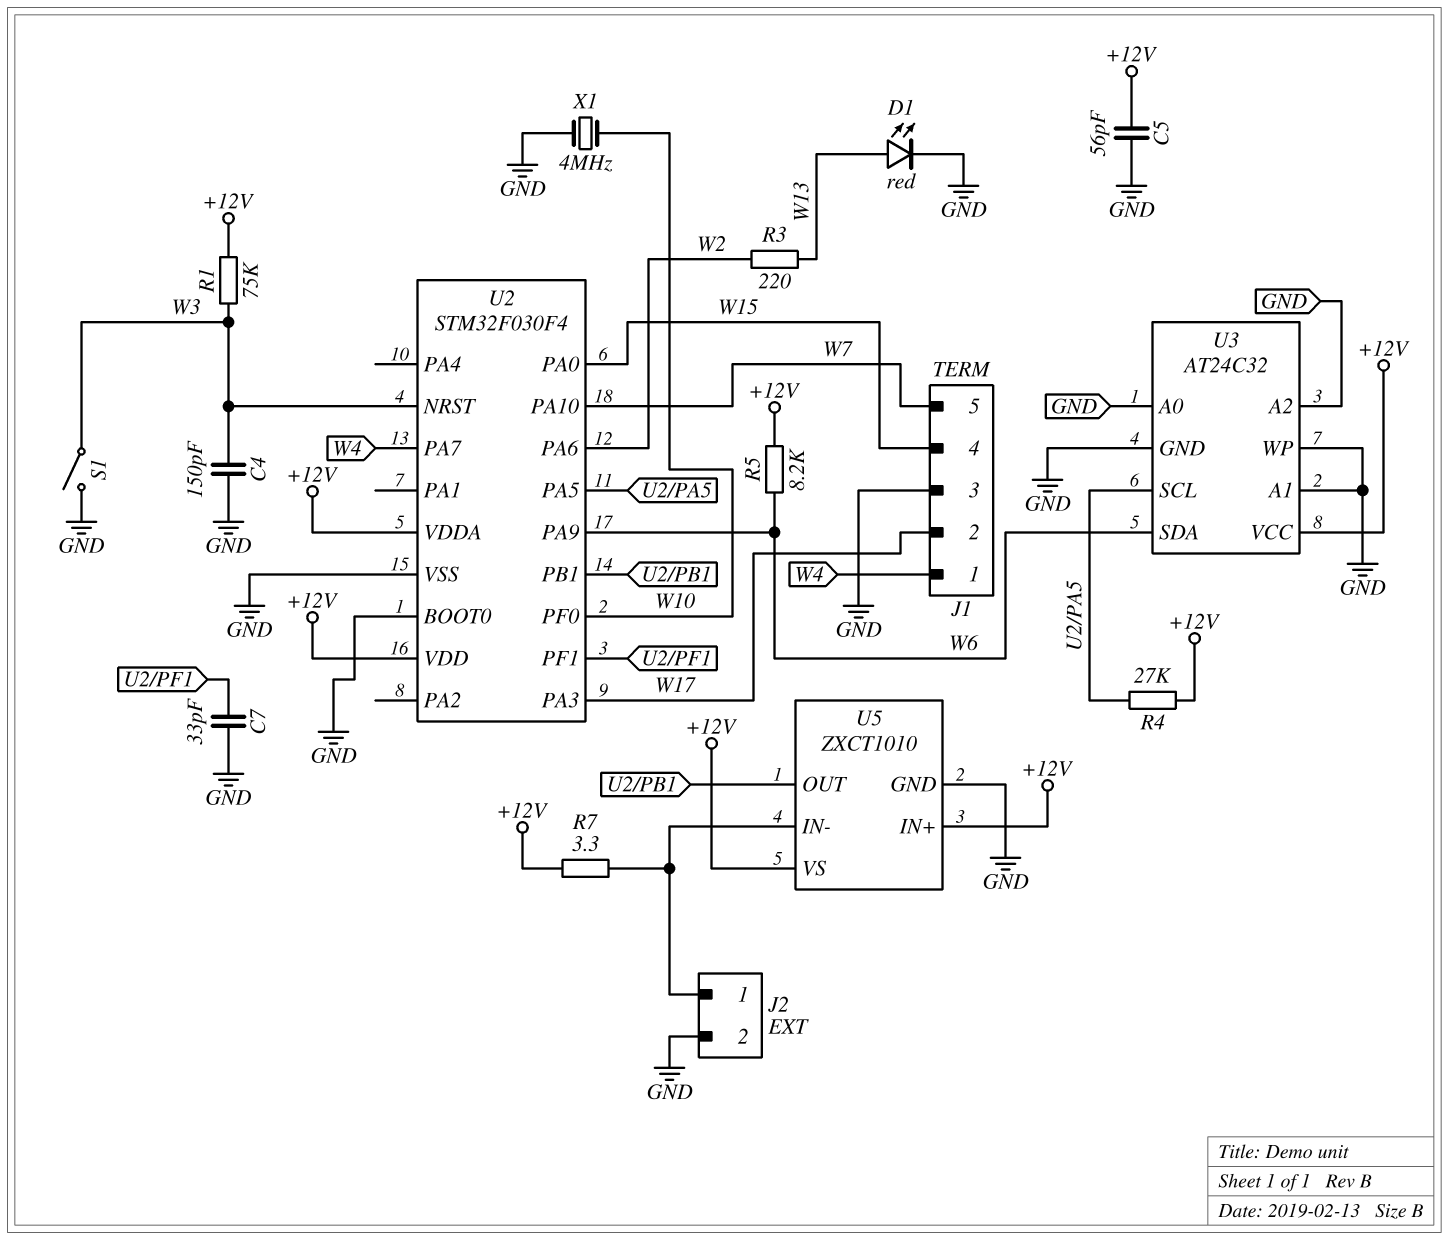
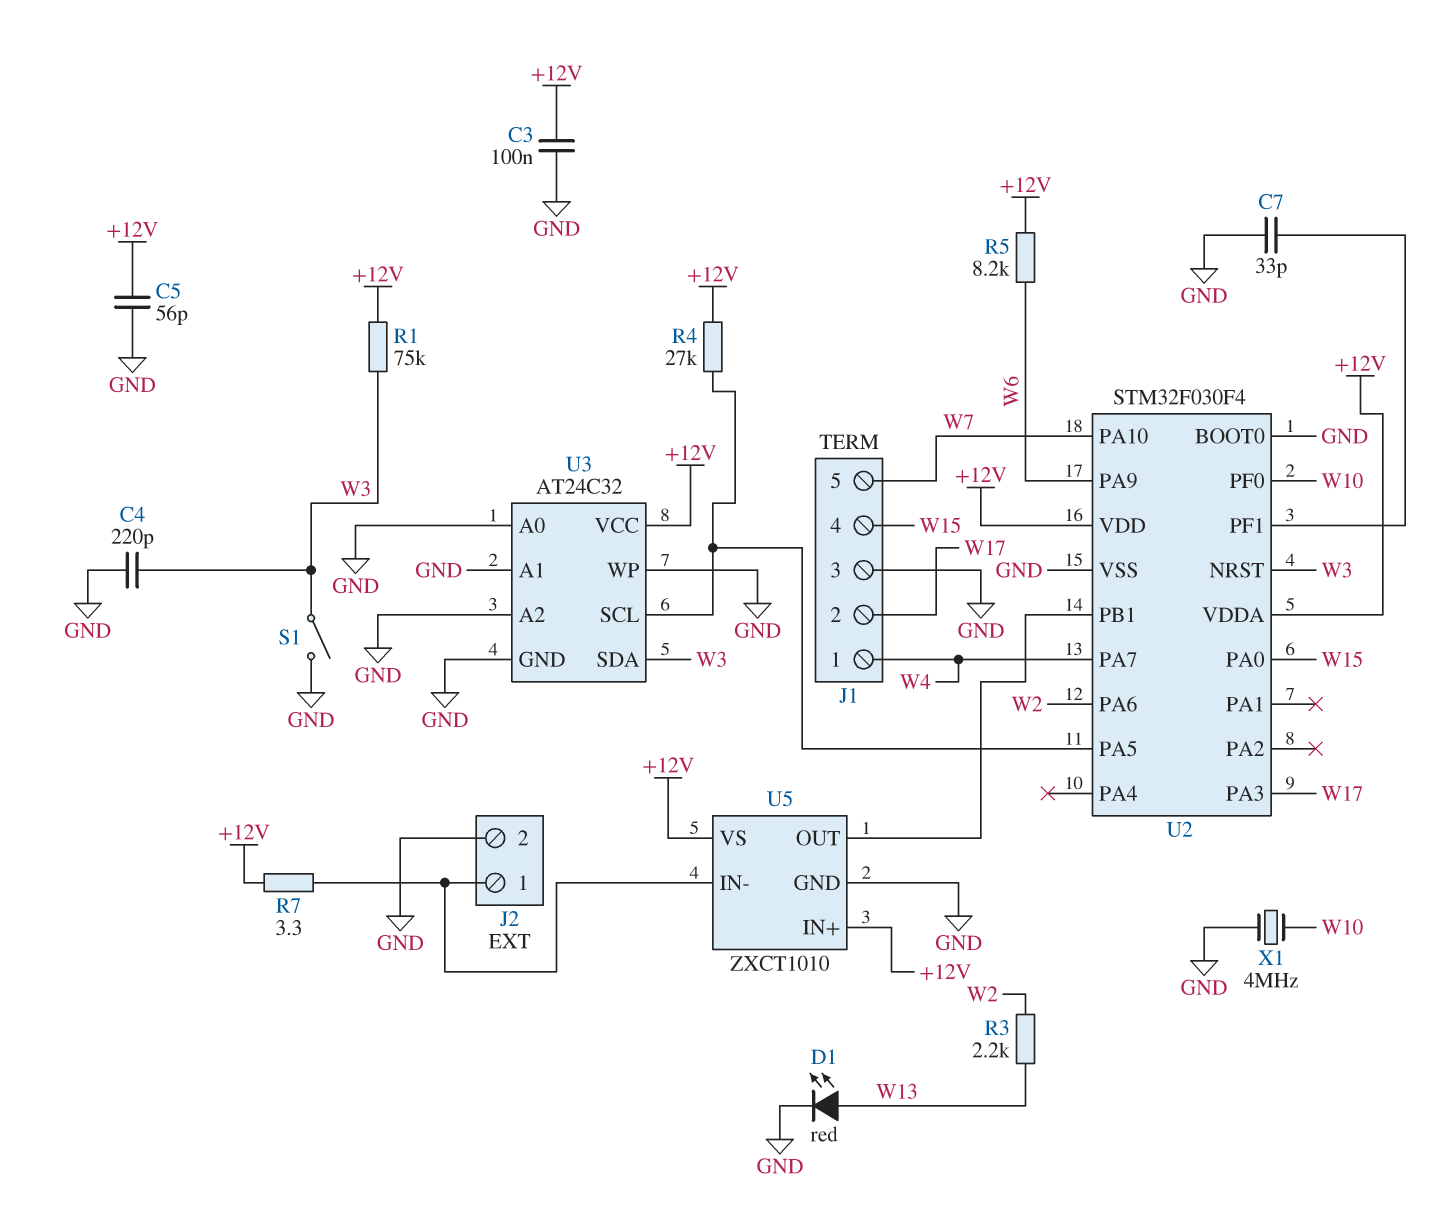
C3: none -> 100nF (+12V, GND)
C4: 150pF (GND, W3) -> 220pF (GND, W3)
R3: 220 (W2, W13) -> 2.2k (W2, W13)
U3 pin SDA: W6 -> W3

